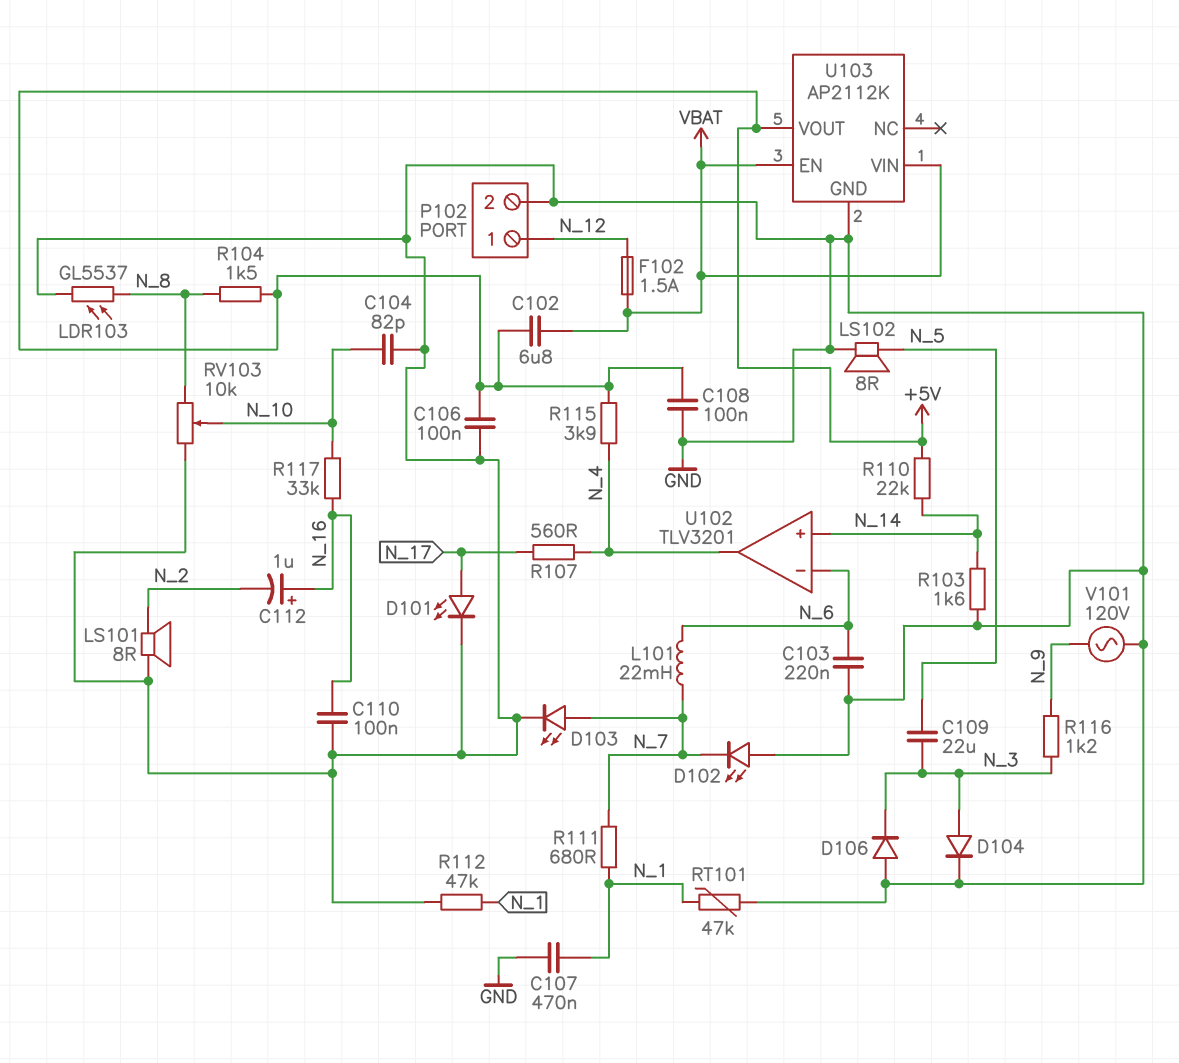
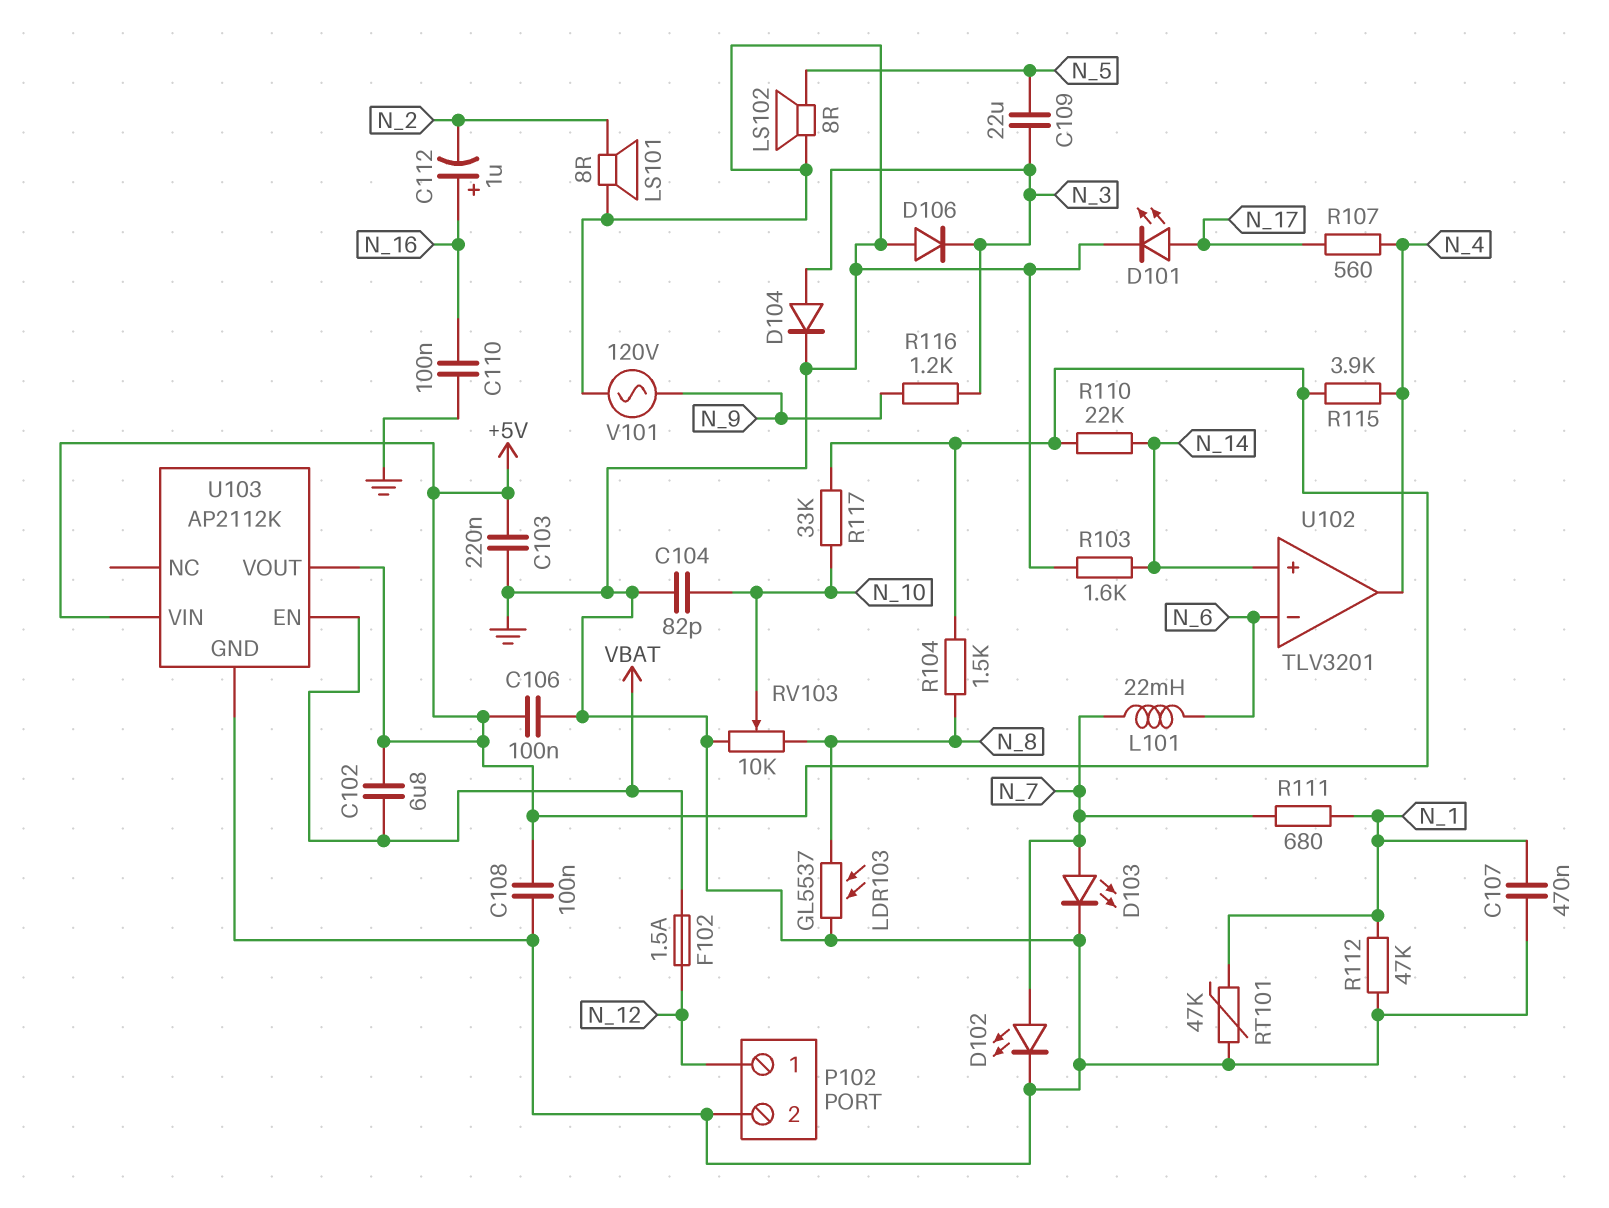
C103: 220nF (GND, N_6) -> 220nF (+5V, GND)
D102: LED (A GND, K N_7) -> LED (A N_7, K GND)
R117: 33k (N_10, N_16) -> 33k (+5V, N_10)
U103 pin VIN: VBAT -> +5V

